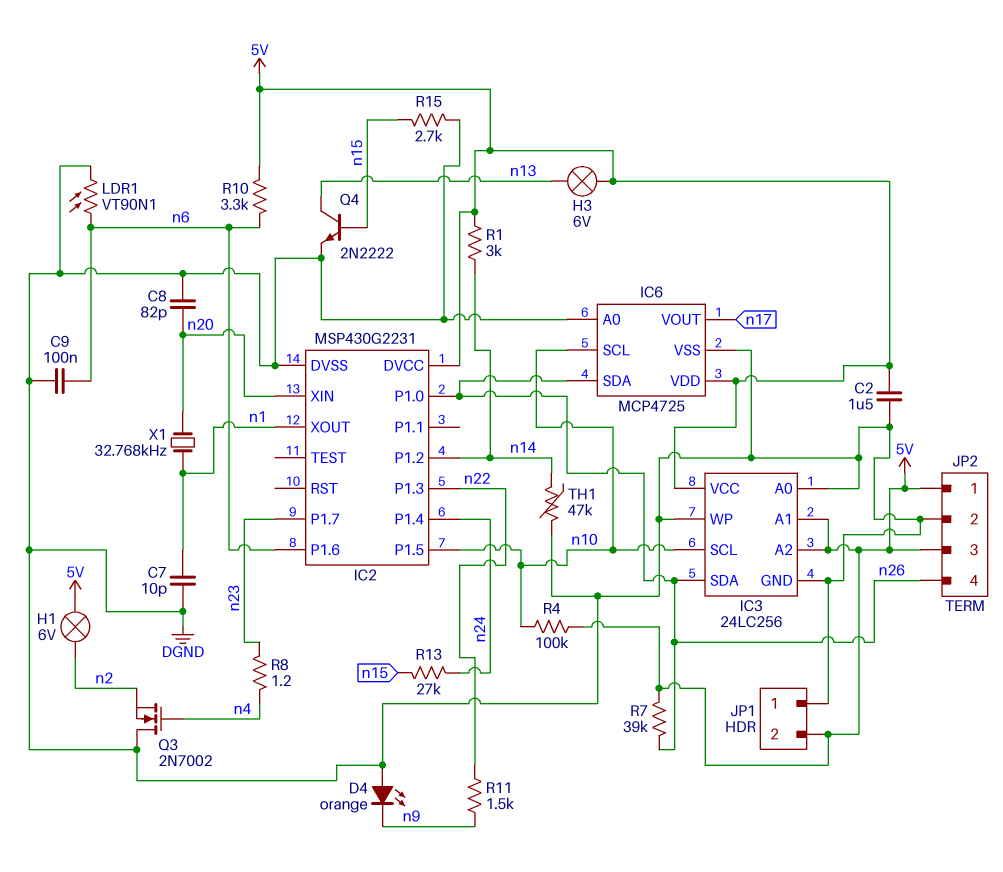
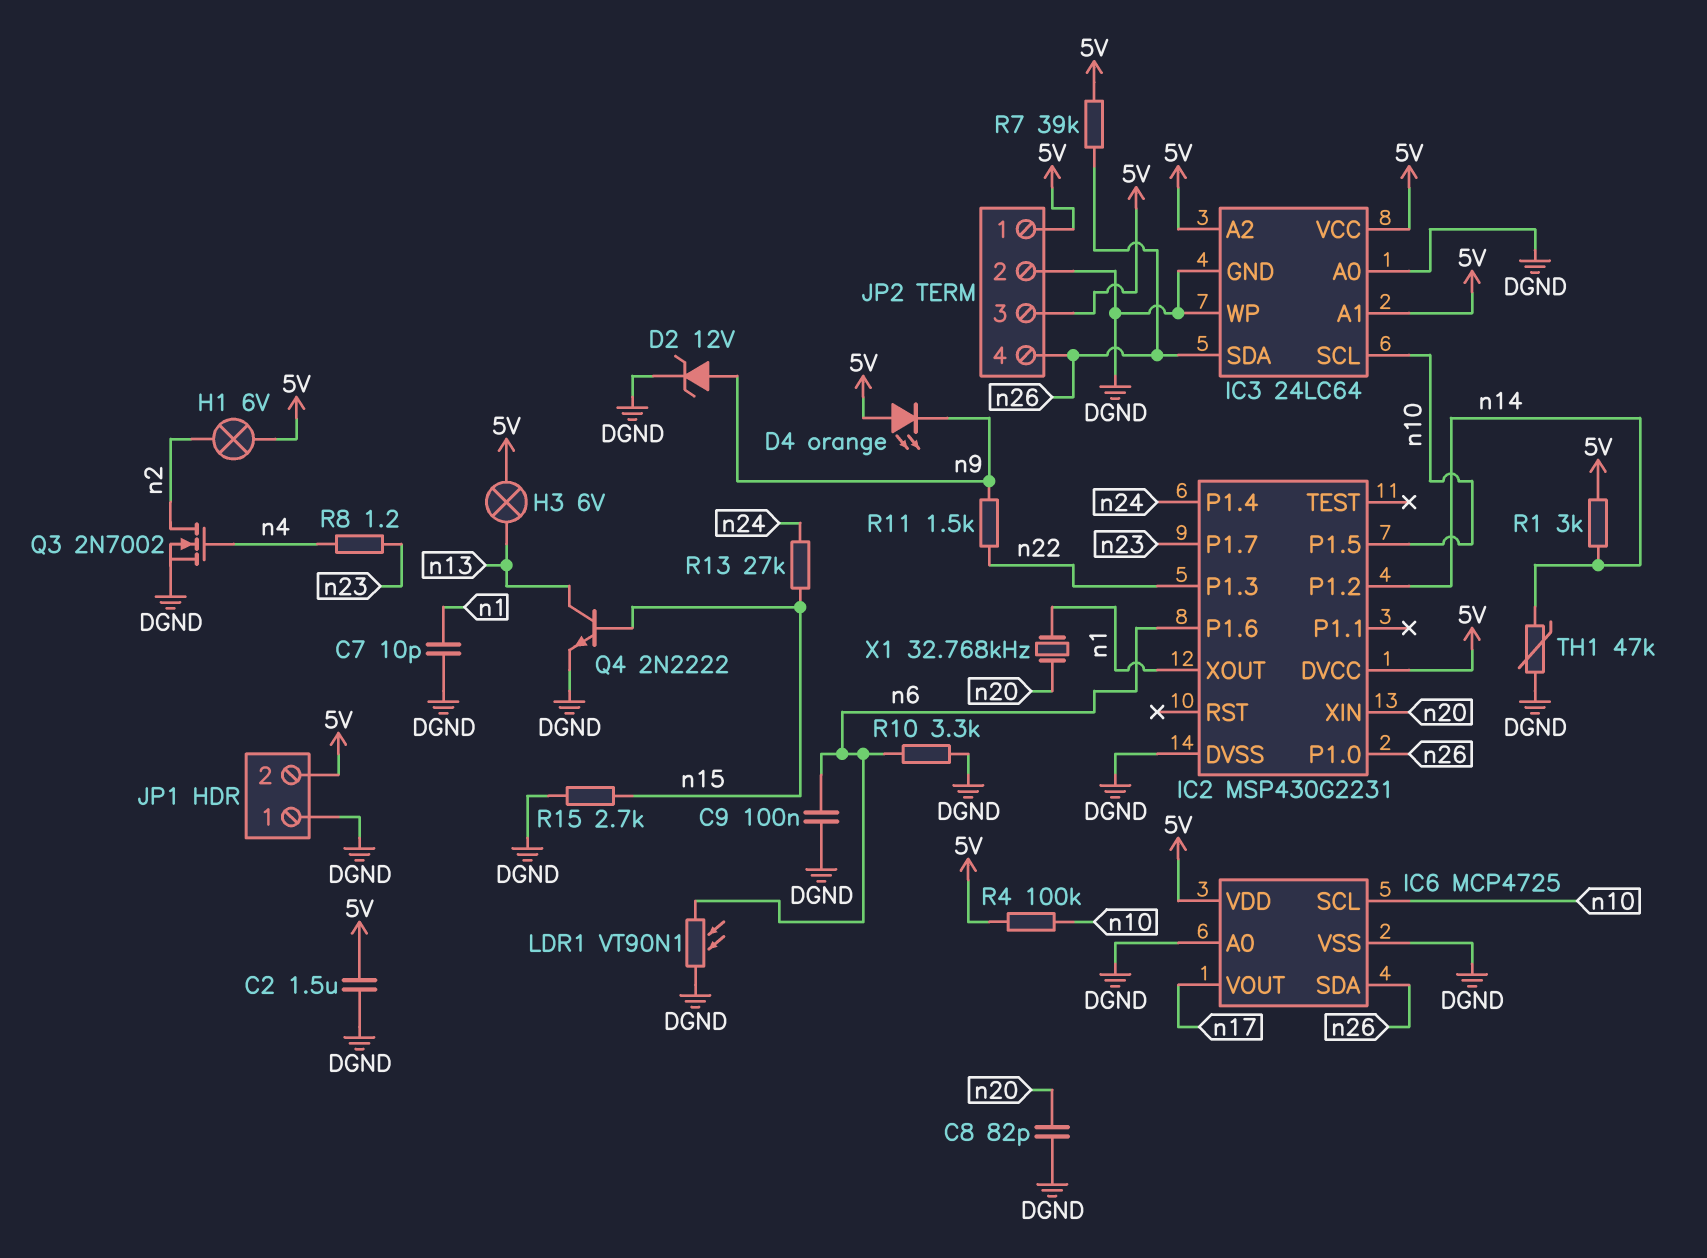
D2: none -> zener 12V (A n9, K DGND)
D4: LED orange (A DGND, K n9) -> LED orange (A 5V, K n9)
IC3: 24LC256 -> 24LC64
Q3: NMOS 2N7002 (G n4, D DGND, S n2) -> NMOS 2N7002 (G n4, D n2, S DGND)
R10: 3.3k (5V, n6) -> 3.3k (DGND, n6)

